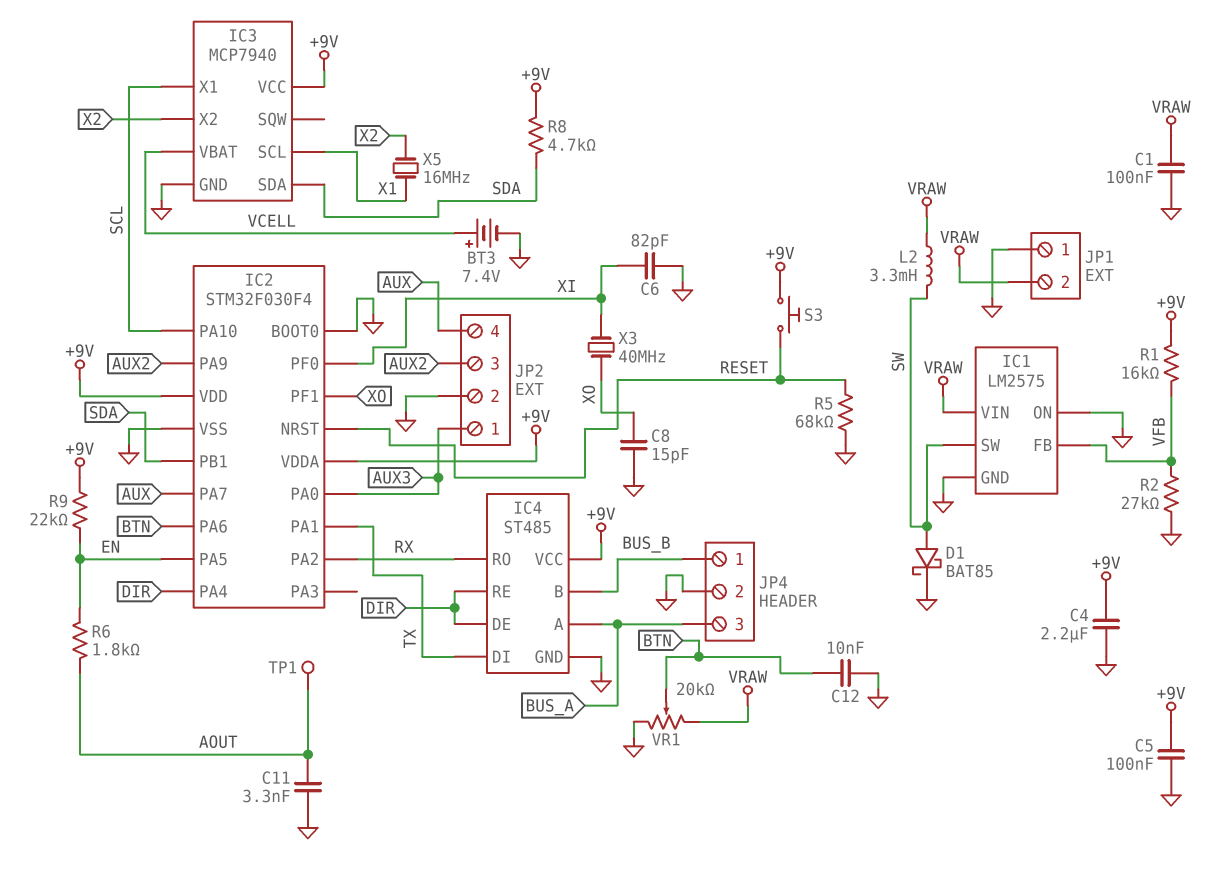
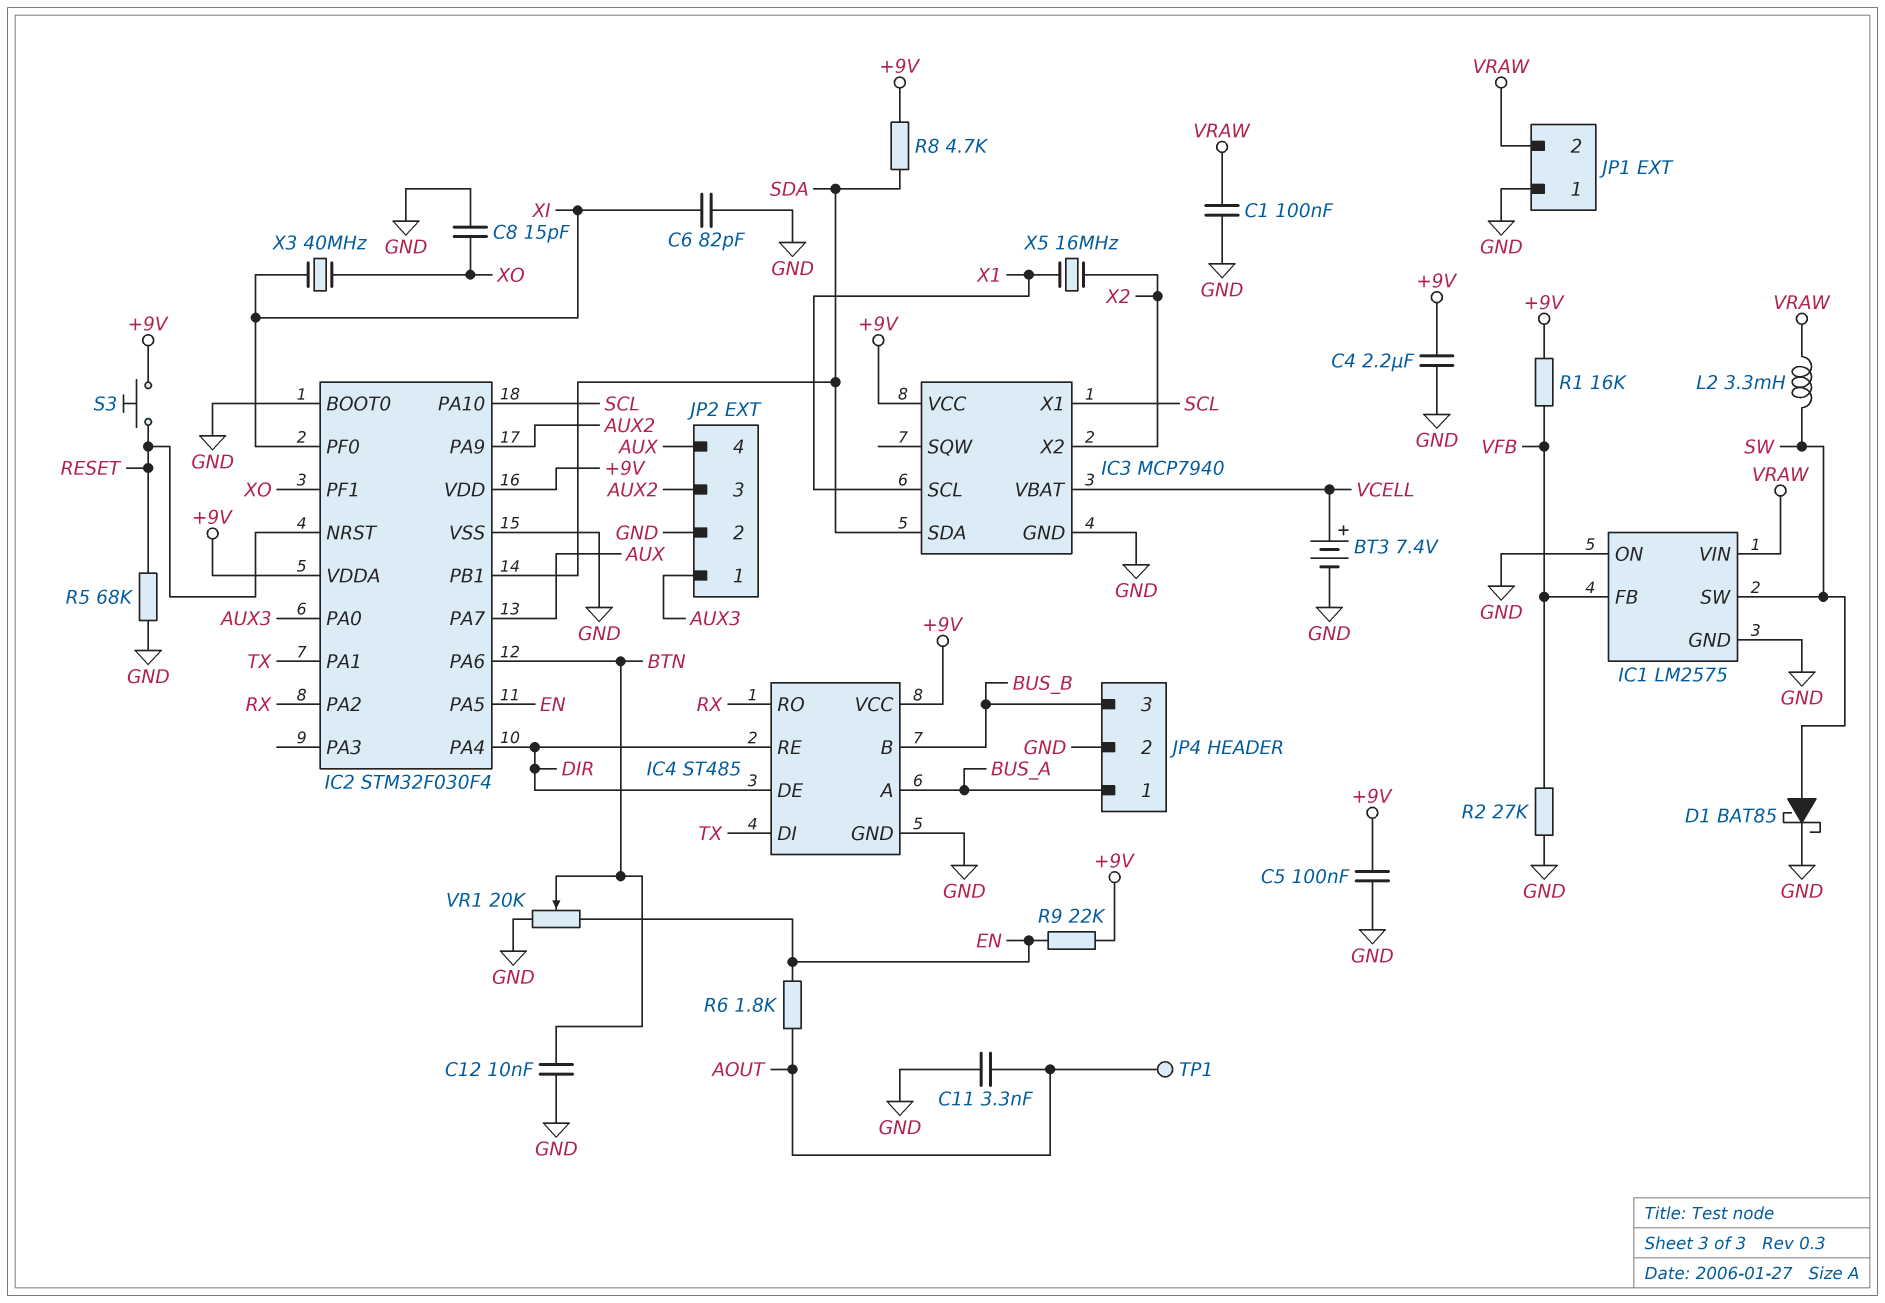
JP4 pin 1: BUS_B -> BUS_A
JP4 pin 3: BUS_A -> BUS_B
VR1: 20k (GND, VRAW, wiper BTN) -> 20k (EN, GND, wiper BTN)

